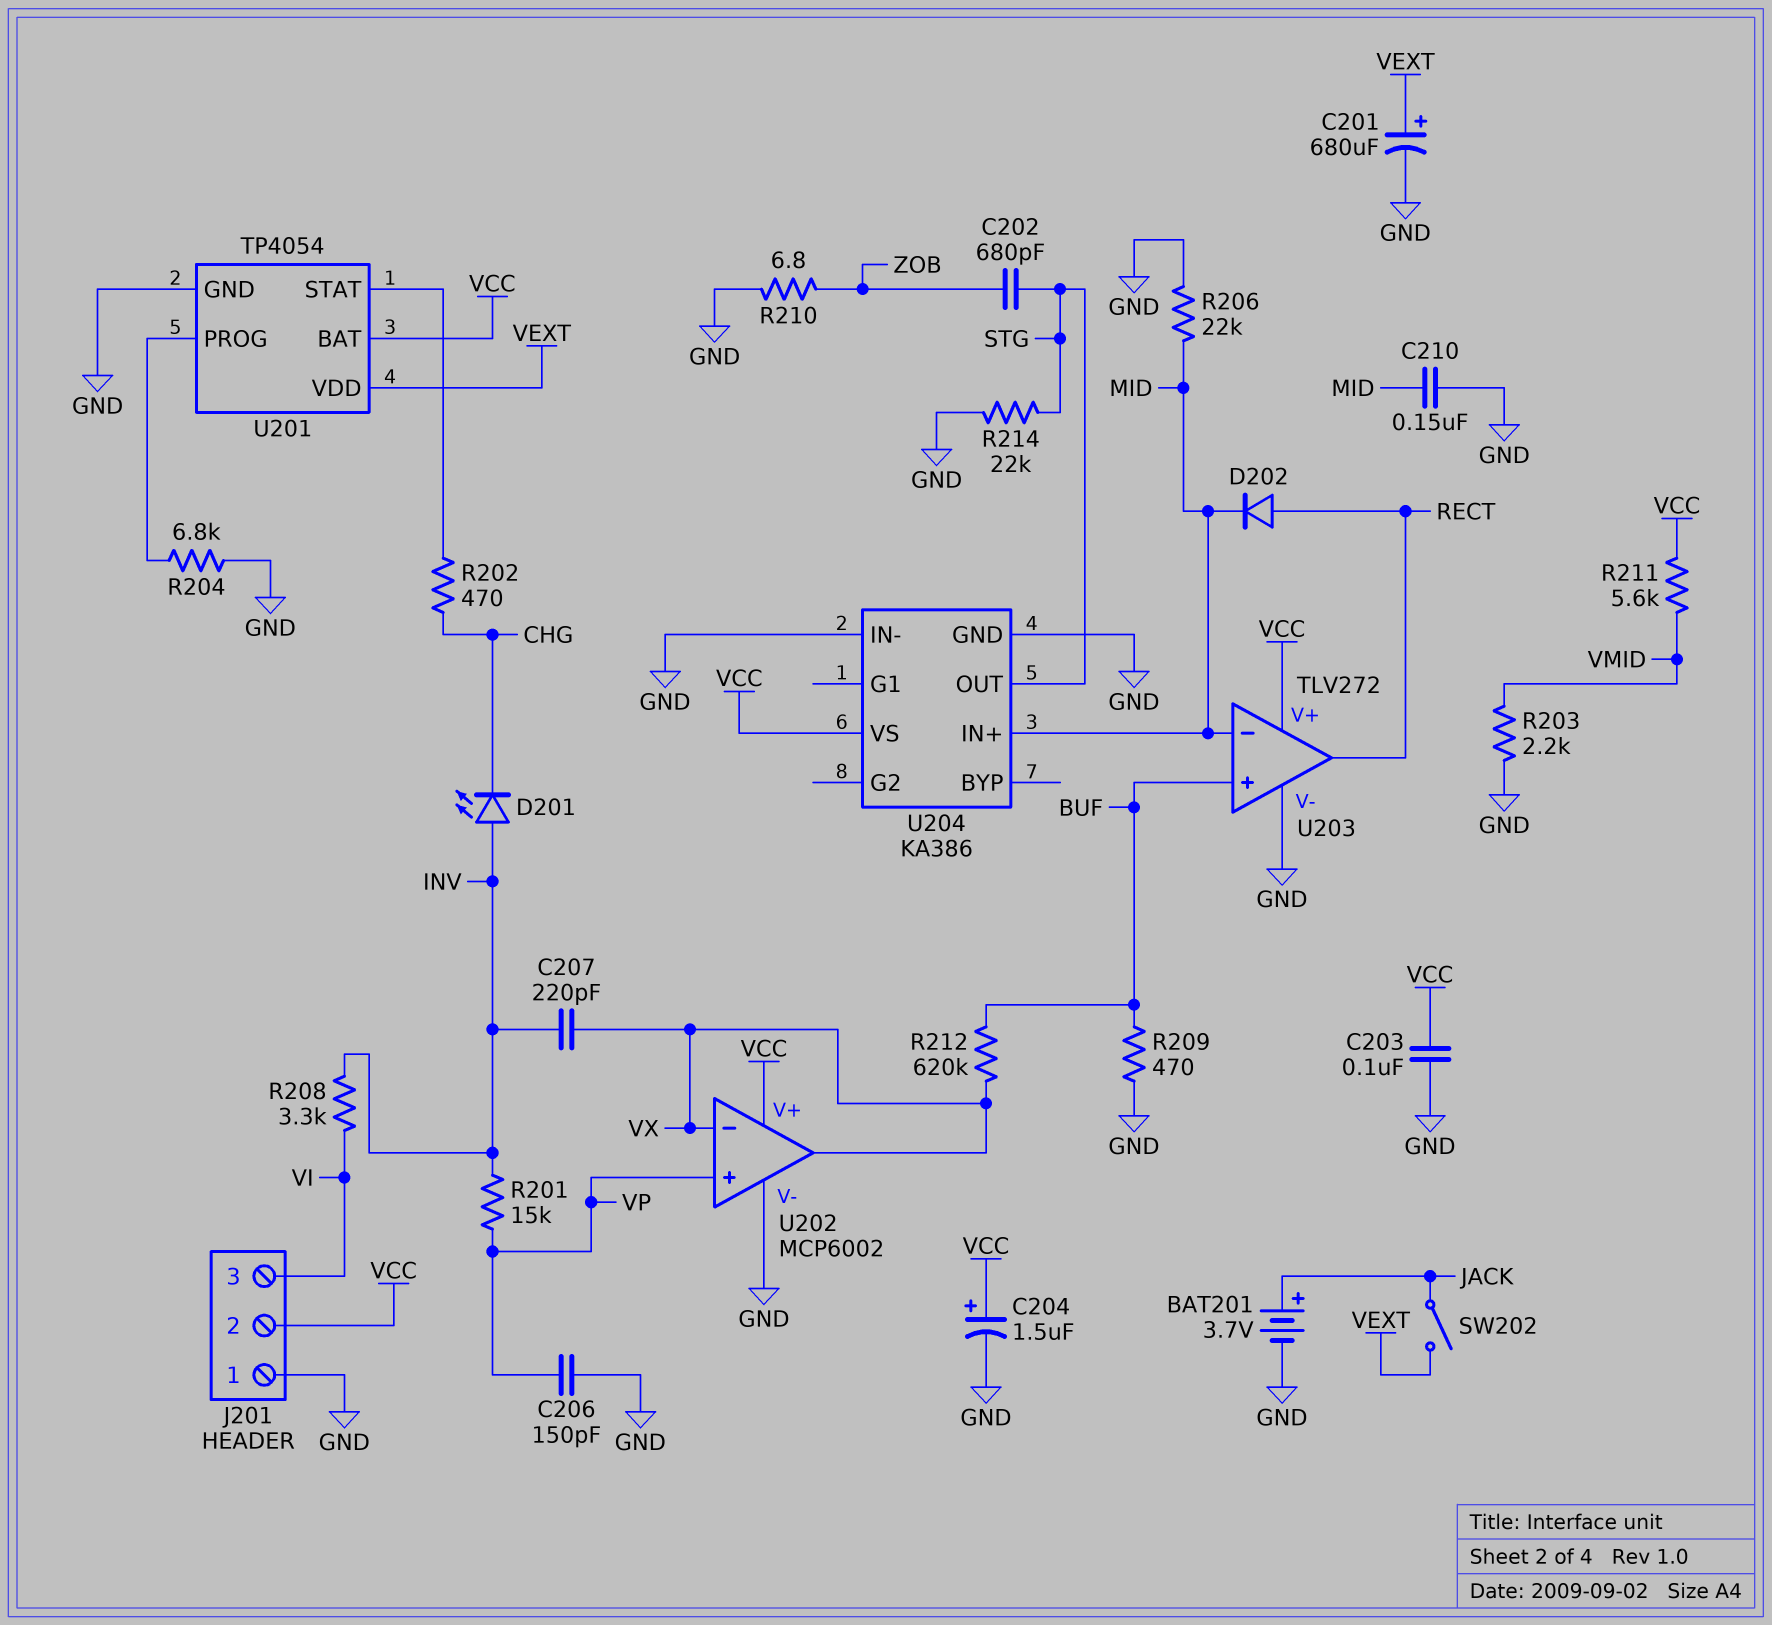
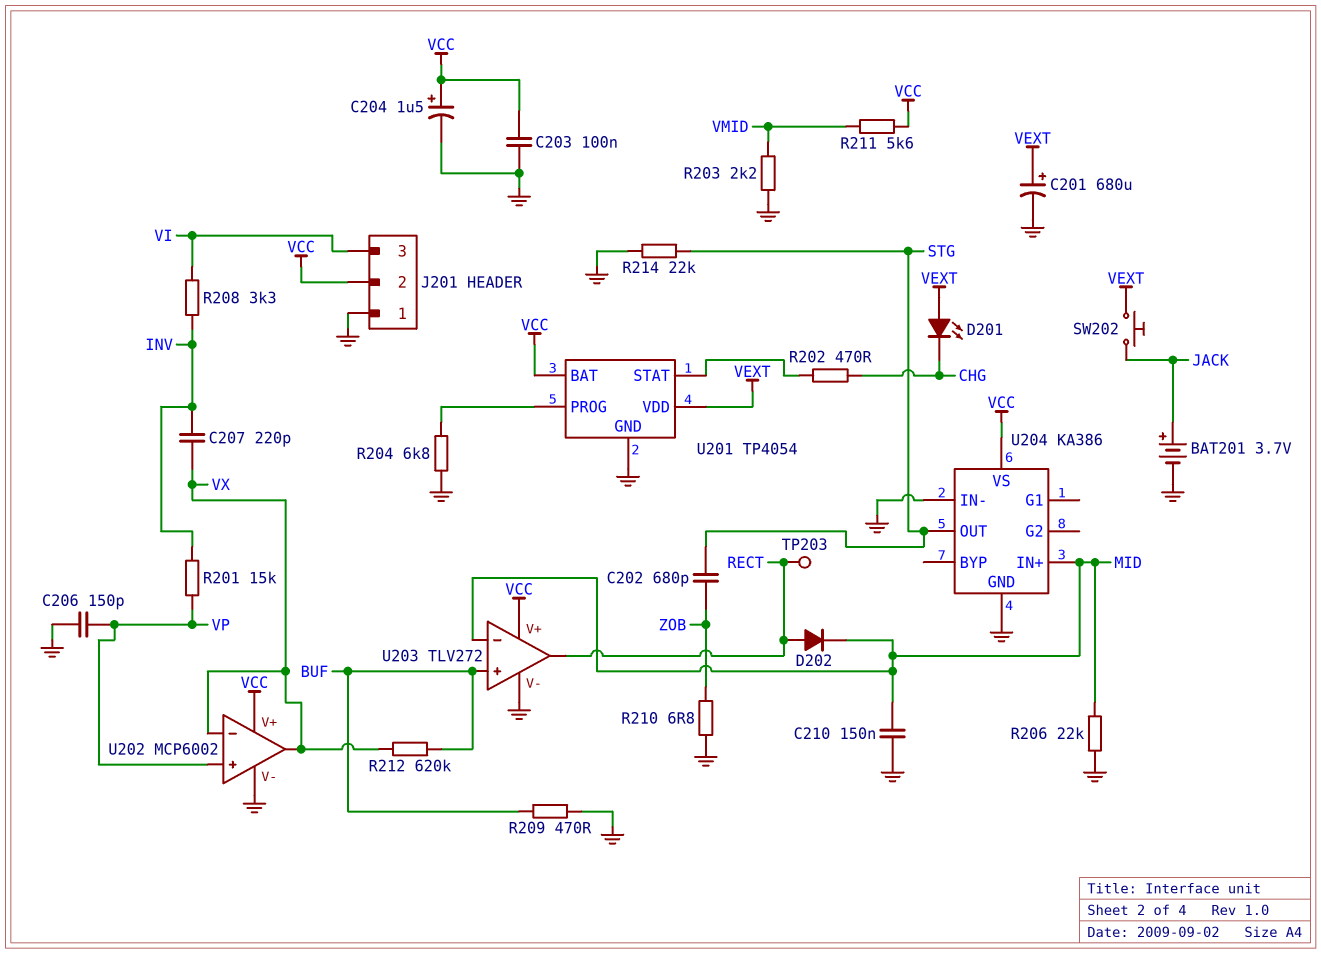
D201: LED (A INV, K CHG) -> LED (A VEXT, K CHG)
SW202: switch (JACK, VEXT) -> button (JACK, VEXT)
TP203: none -> test point (RECT)

